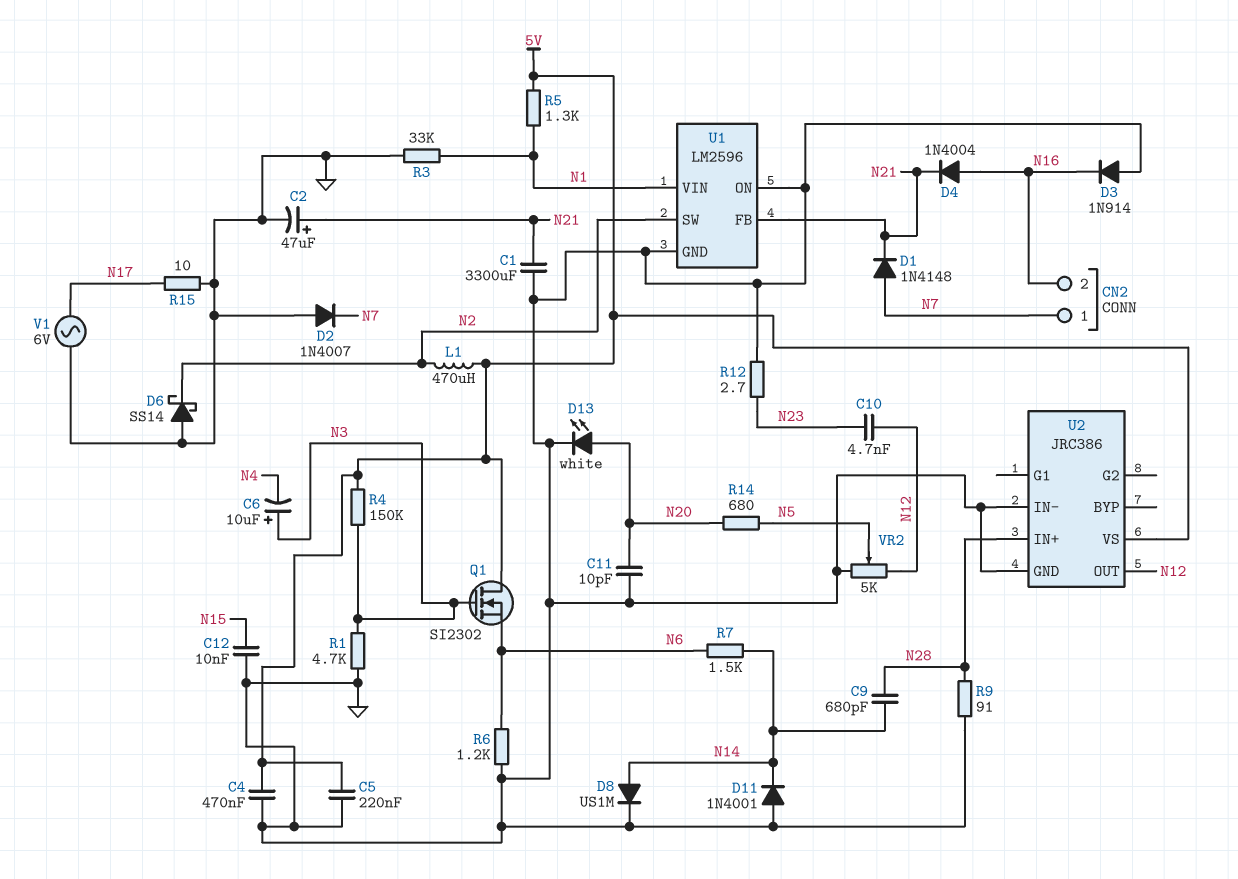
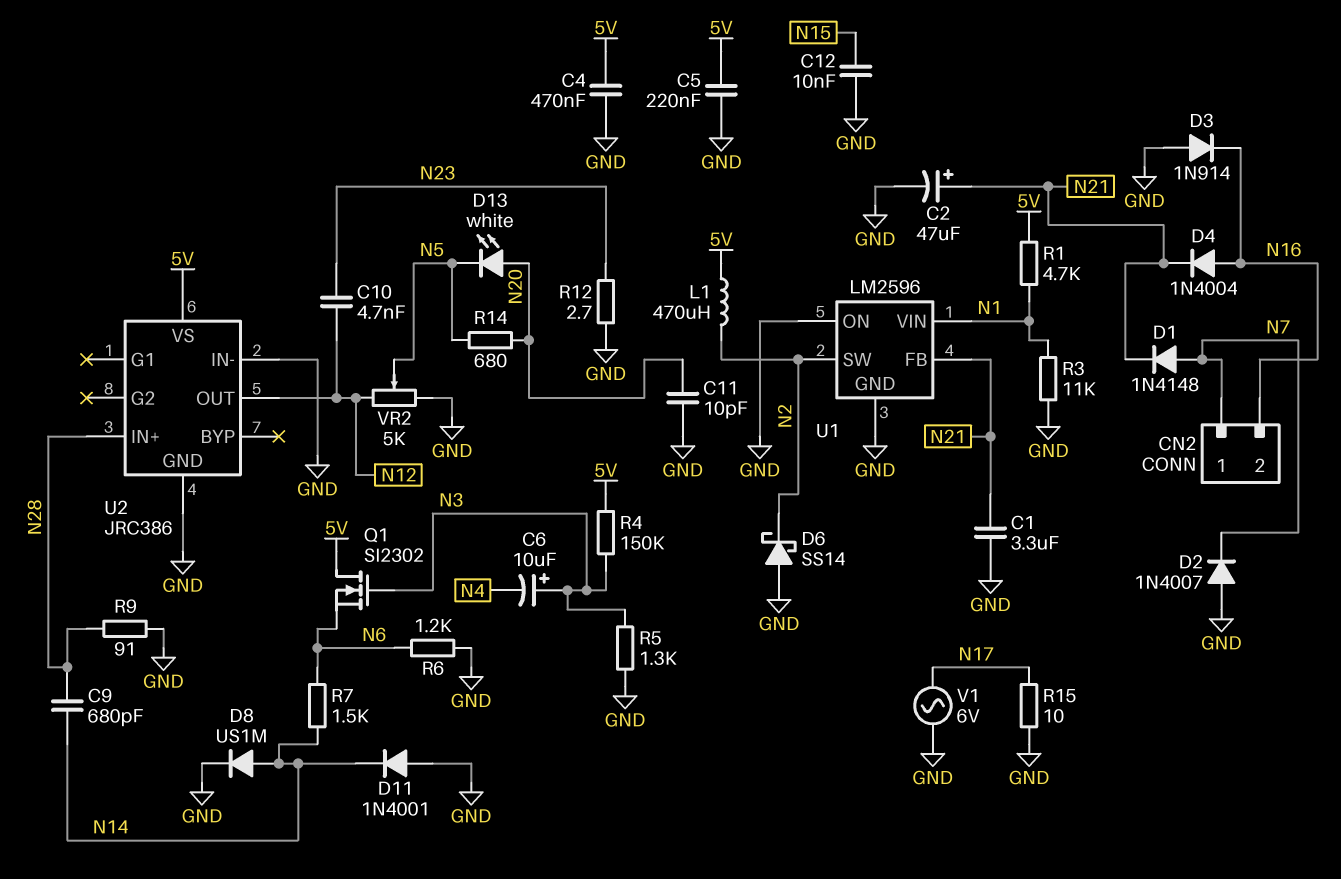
C1: 3300uF (GND, N21) -> 3.3uF (GND, N21)
D13: LED white (A N20, K GND) -> LED white (A N20, K N5)
R1: 4.7k (GND, N3) -> 4.7k (5V, N1)
R3: 33k (GND, N1) -> 11k (GND, N1)
R5: 1.3k (5V, N1) -> 1.3k (GND, N3)

